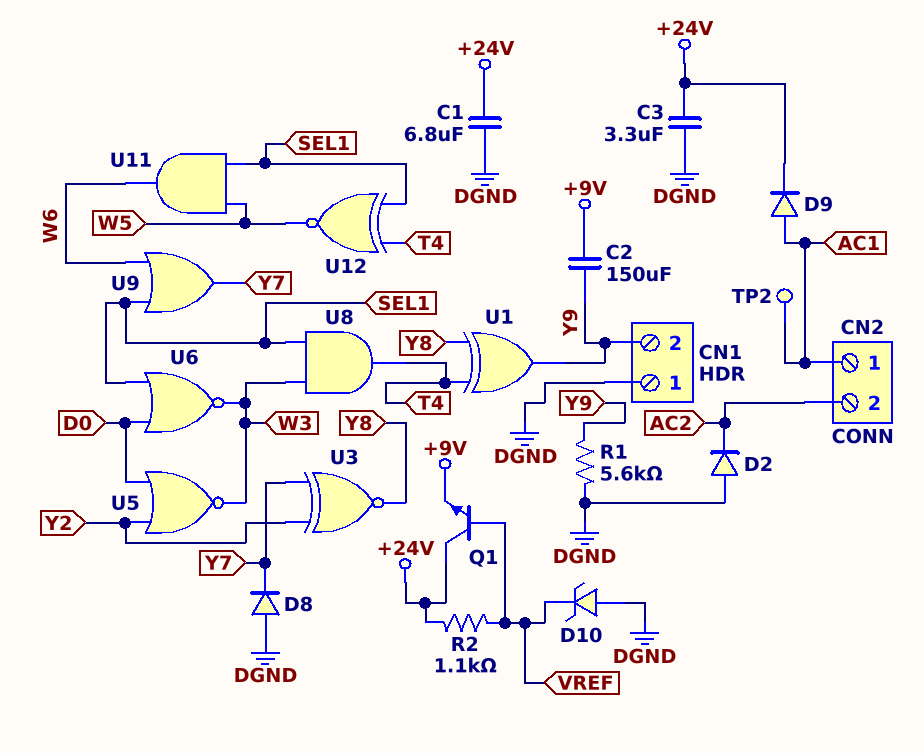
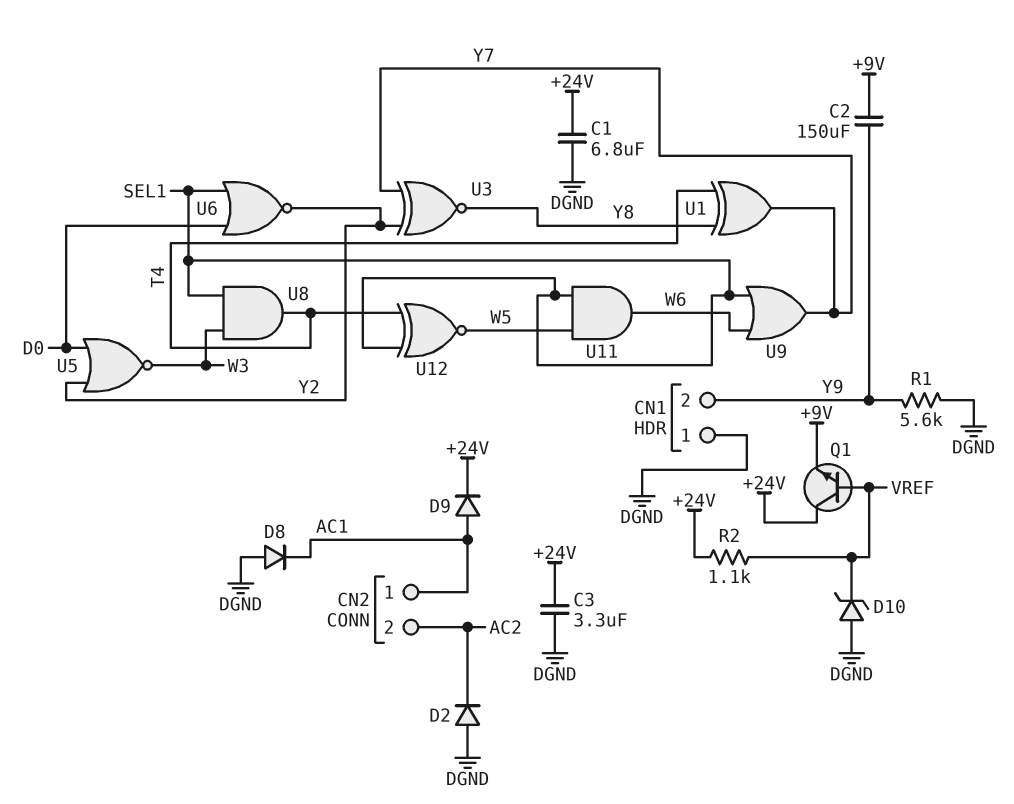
D8: diode (A DGND, K Y7) -> diode (A DGND, K AC1)
TP2: test point (AC1) -> none
U1: XOR (in T4, in Y8, out Y9) -> XOR (in T4, in Y8, out Y7)
U6: NOR (in D0, in SEL1, out W3) -> NOR (in D0, in SEL1, out Y2)

